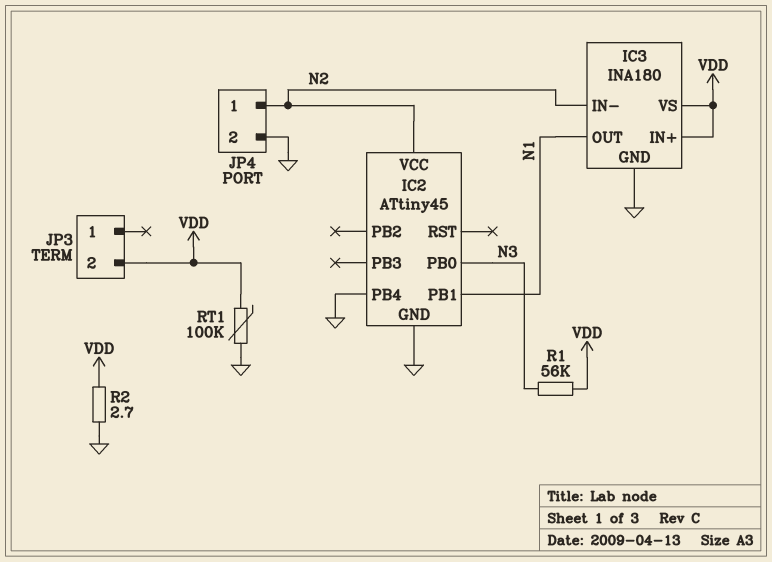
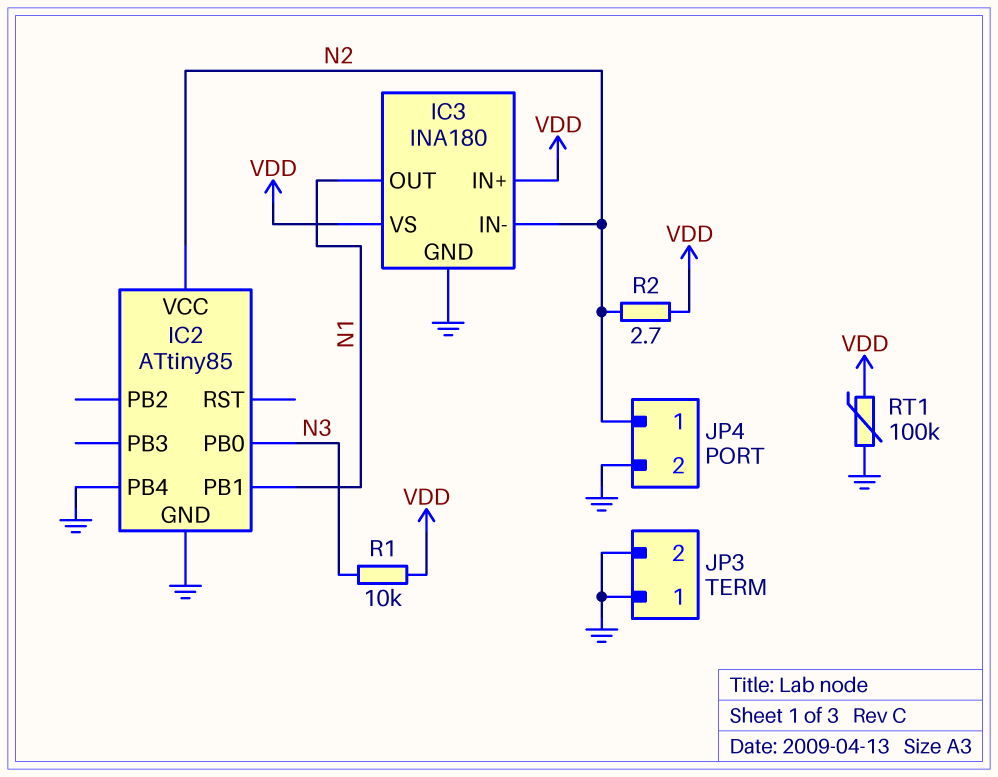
IC2: ATtiny45 -> ATtiny85
JP3 pin 1: none -> GND
JP3 pin 2: VDD -> GND
R1: 56k (N3, VDD) -> 10k (N3, VDD)
R2: 2.7 (GND, VDD) -> 2.7 (N2, VDD)

